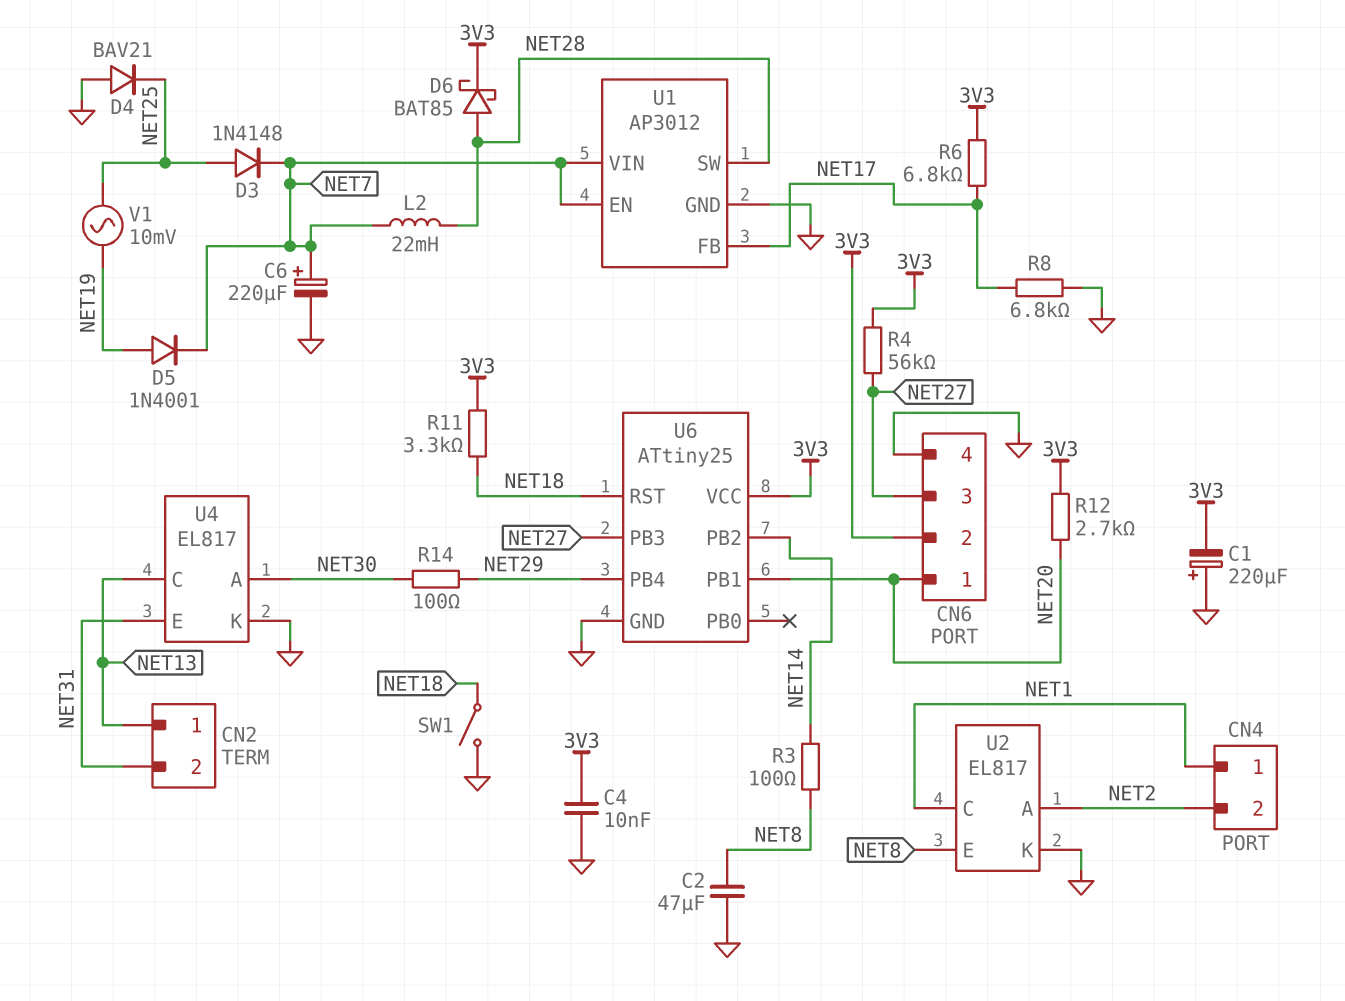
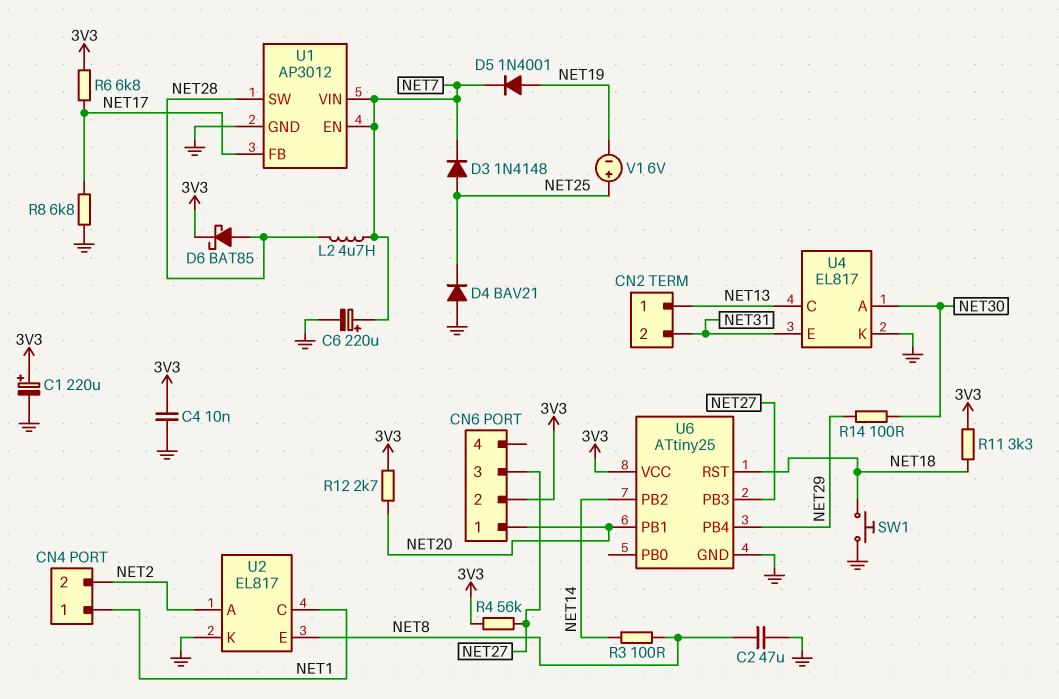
C1: 220uF (plus GND, minus 3V3) -> 220uF (plus 3V3, minus GND)
CN6 pin 4: GND -> none
L2: 22mH (NET7, NET28) -> 4.7uH (NET7, NET28)
SW1: switch (GND, NET18) -> button (GND, NET18)
V1: AC 10mV (NET19, NET25) -> 6V (plus NET25, minus NET19)

